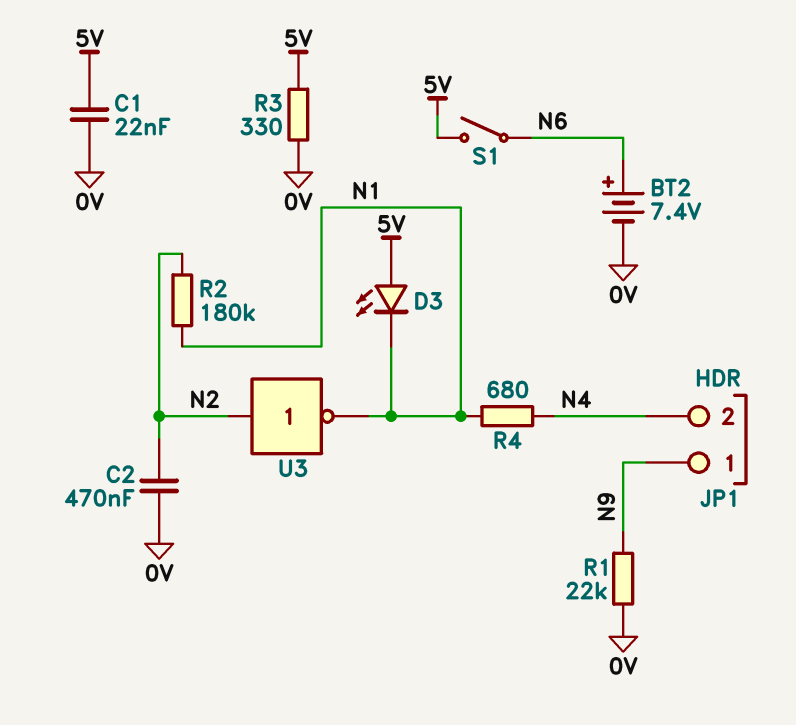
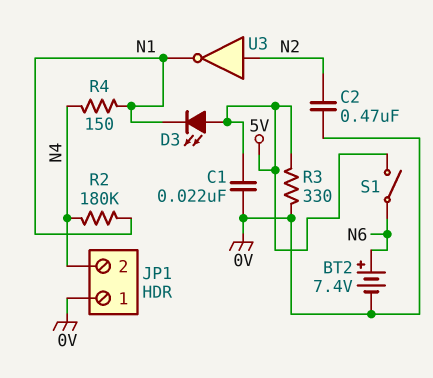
JP1 pin 1: N9 -> 0V
R1: 22k (0V, N9) -> none
R2: 180k (N1, N2) -> 180k (N1, N4)
R4: 680 (N1, N4) -> 150 (N1, N4)

